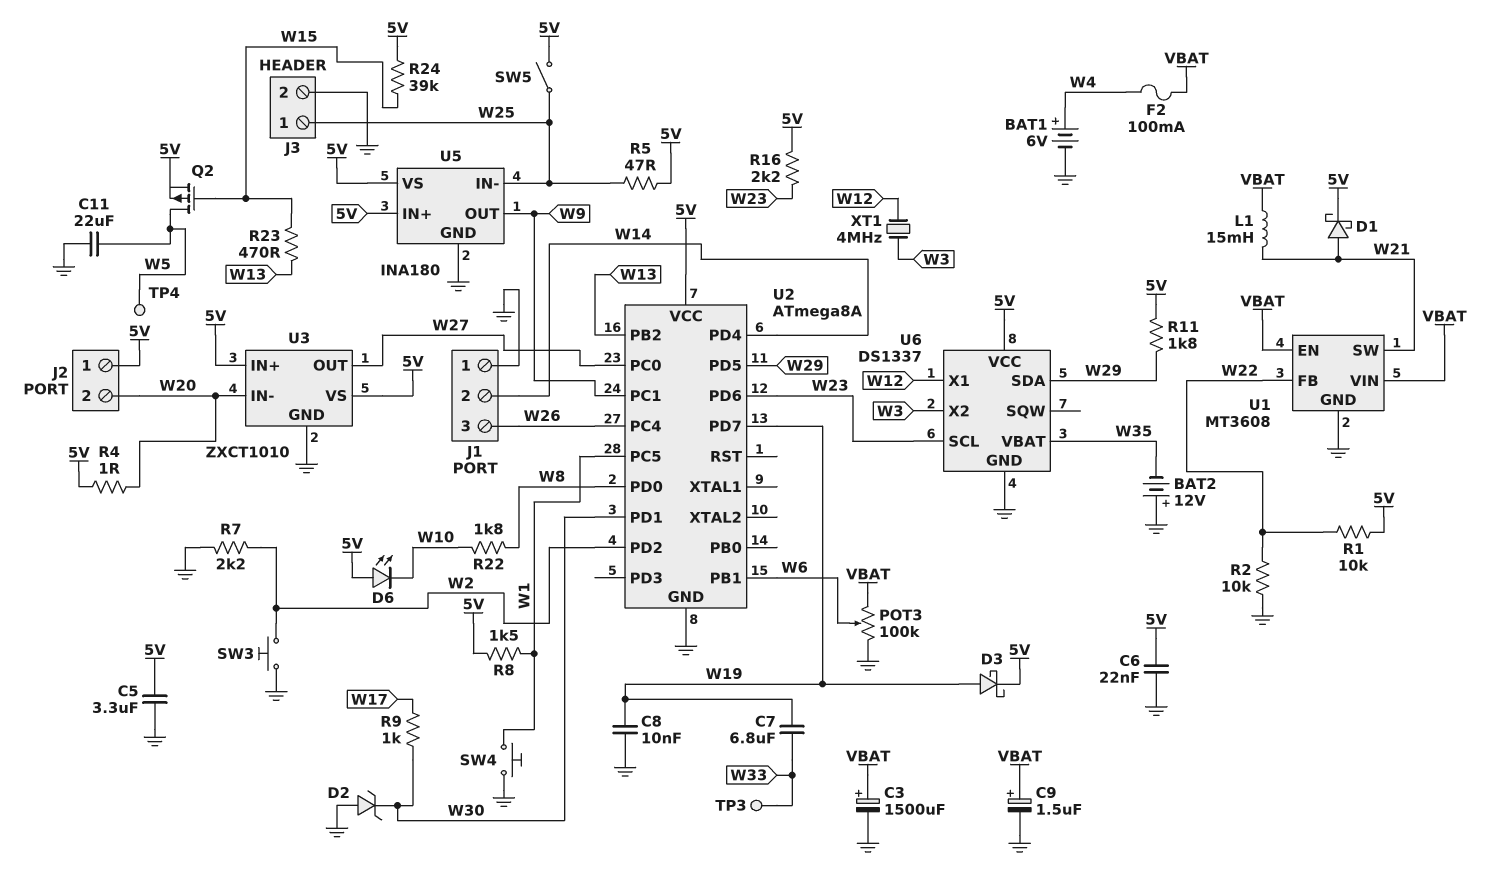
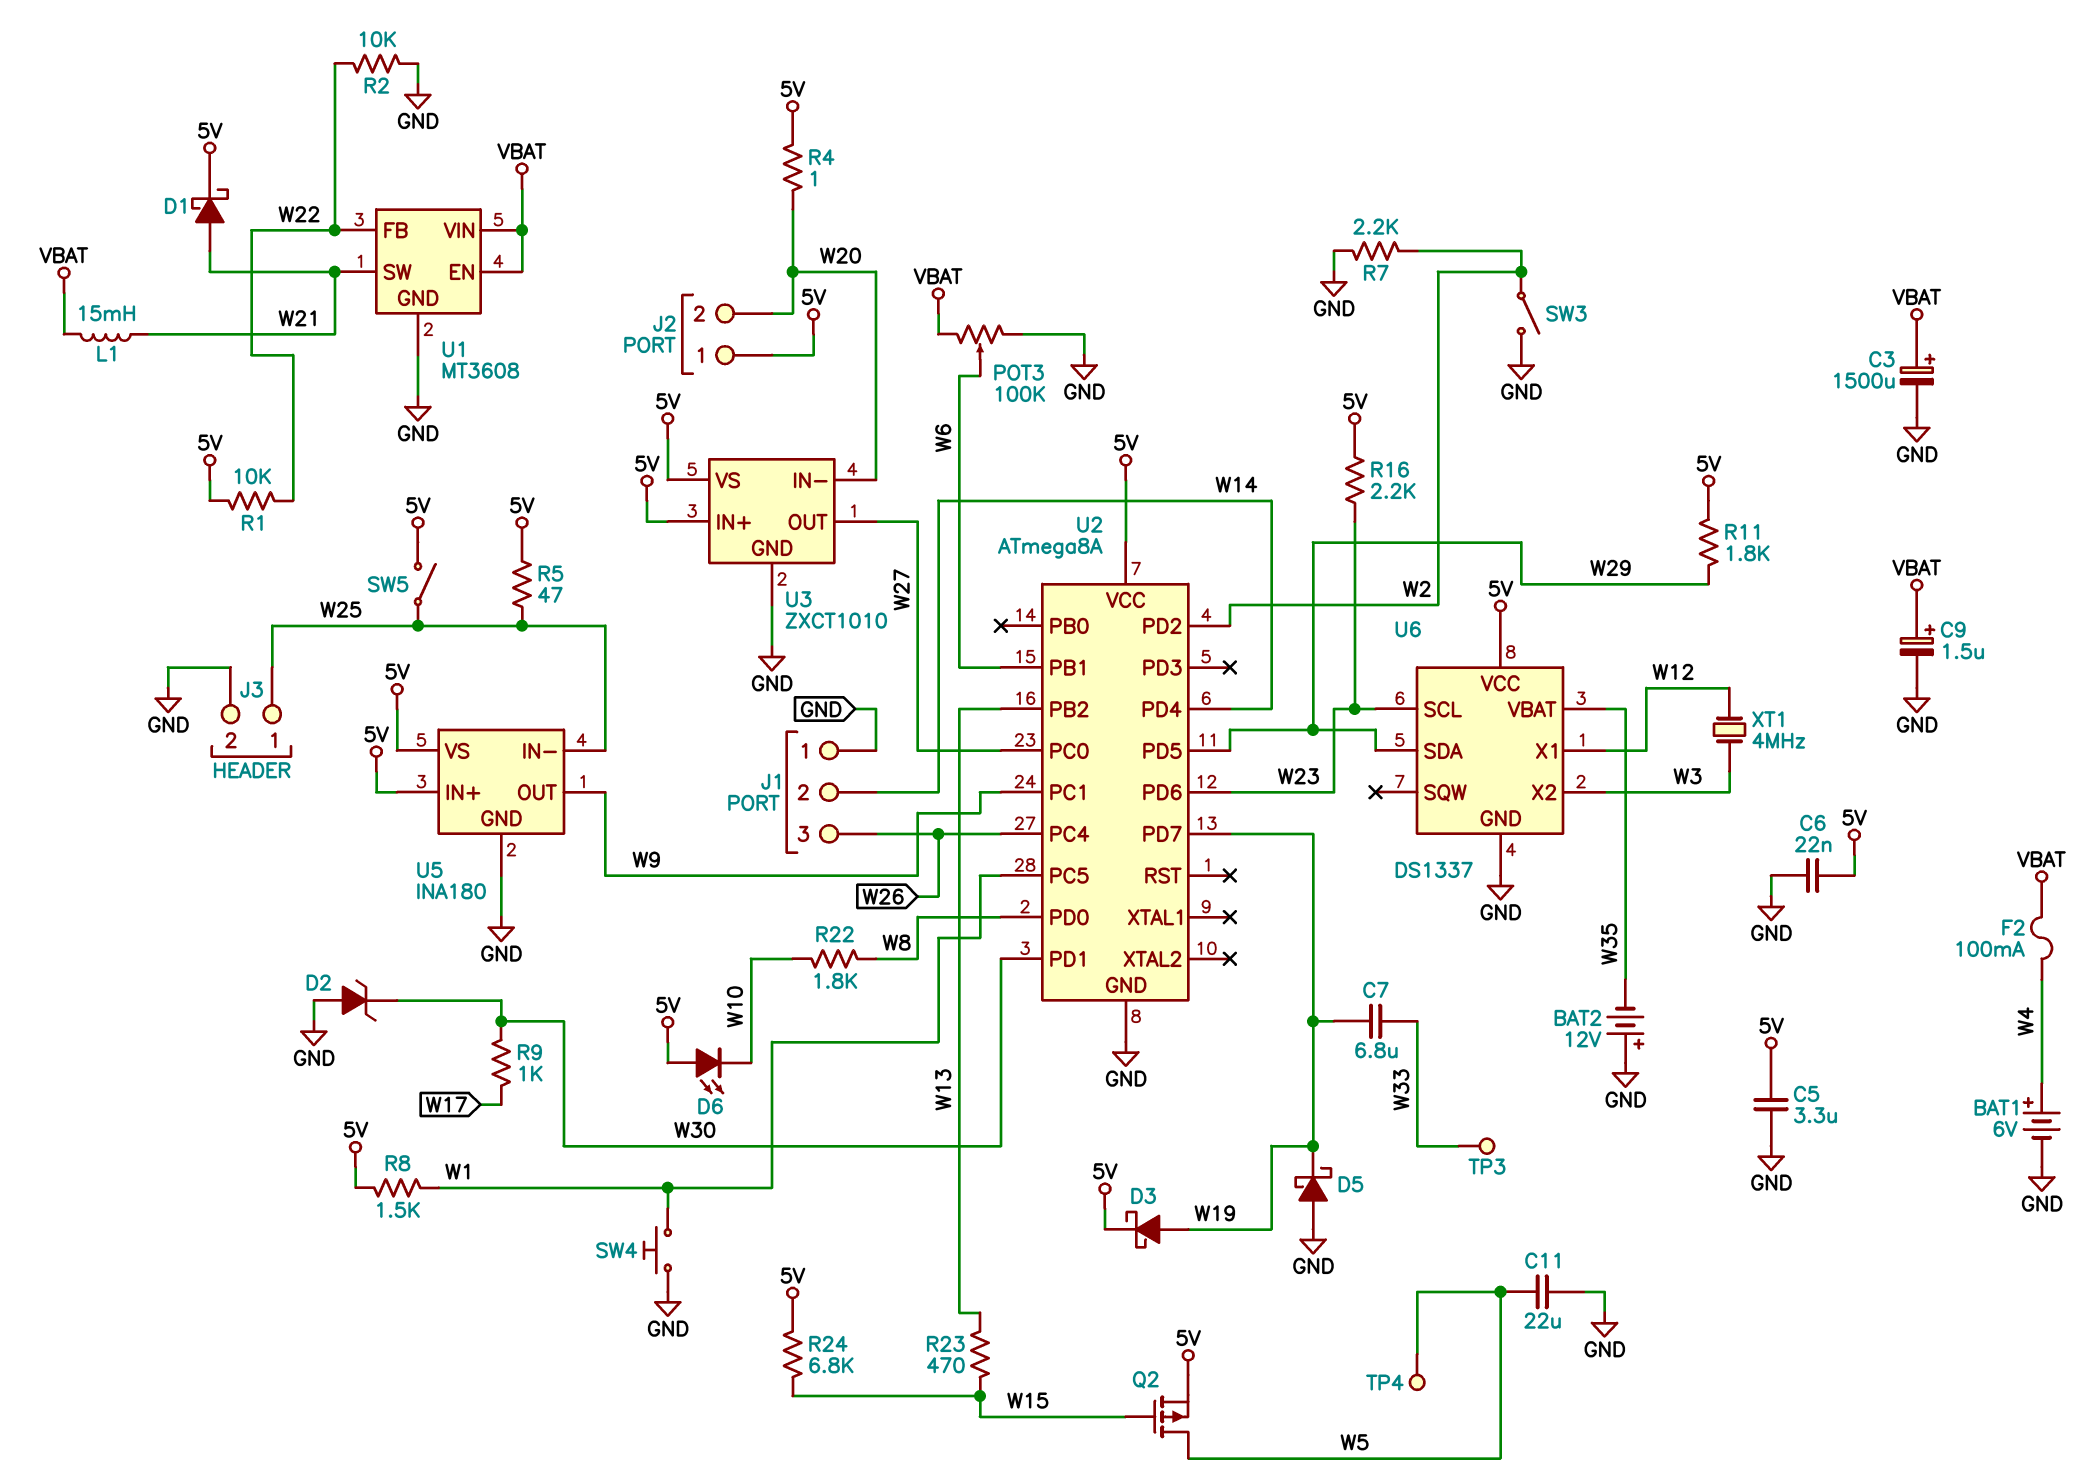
C8: 10nF (GND, W19) -> none
D5: none -> schottky (A GND, K W19)
R24: 39k (5V, W15) -> 6.8k (5V, W15)
SW3: button (GND, W2) -> switch (GND, W2)

